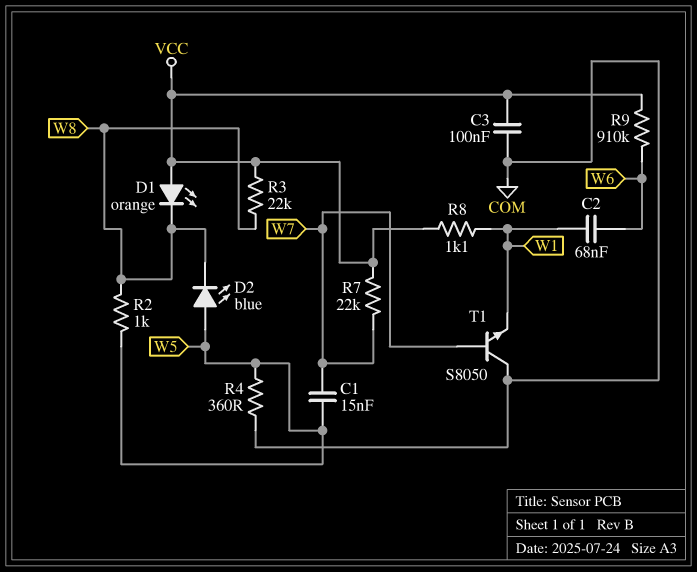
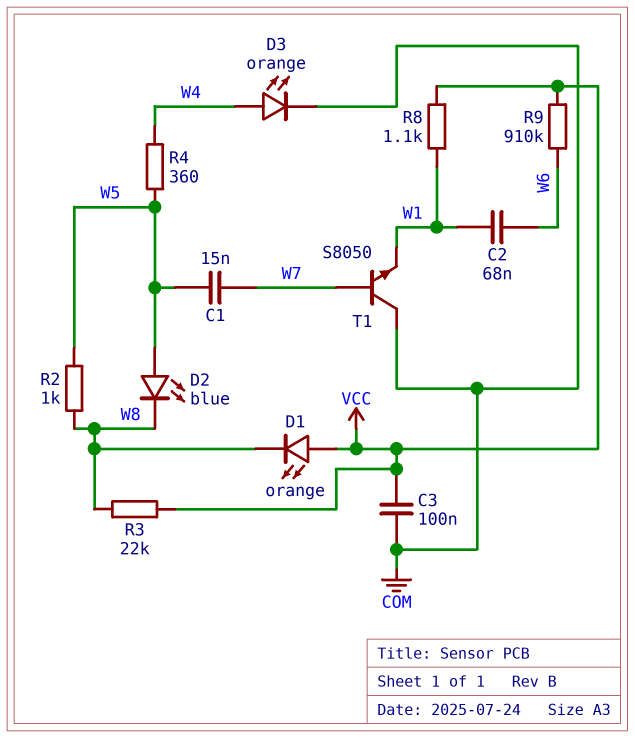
D3: none -> LED orange (A W4, K COM)
R4: 360 (COM, W5) -> 360 (W4, W5)
R7: 22k (VCC, W7) -> none

